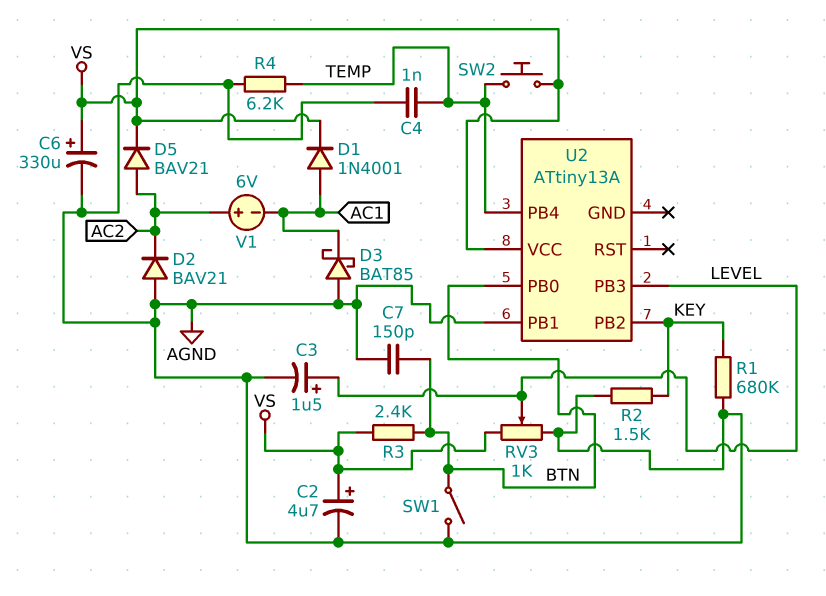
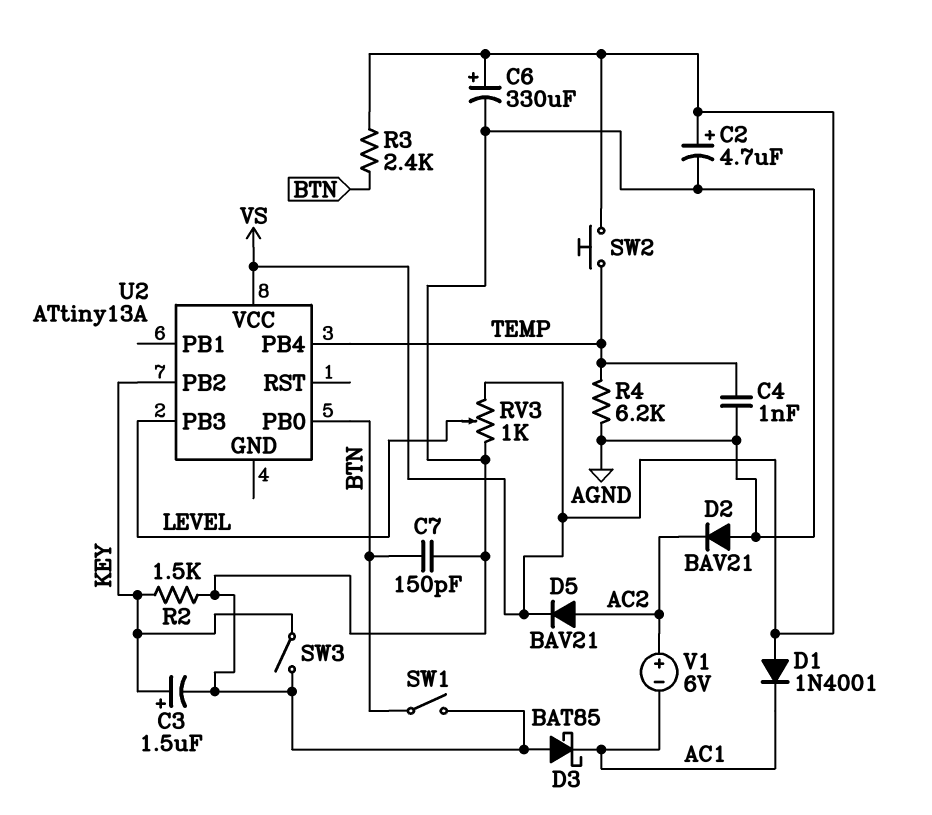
C3: 1.5uF (plus LEVEL, minus AGND) -> 1.5uF (plus KEY, minus AGND)
D1: diode 1N4001 (A AC1, K VS) -> diode 1N4001 (A VS, K AC1)
R1: 680k (AGND, KEY) -> none
SW3: none -> switch (AGND, KEY)
U2 pin PB1: AGND -> none

